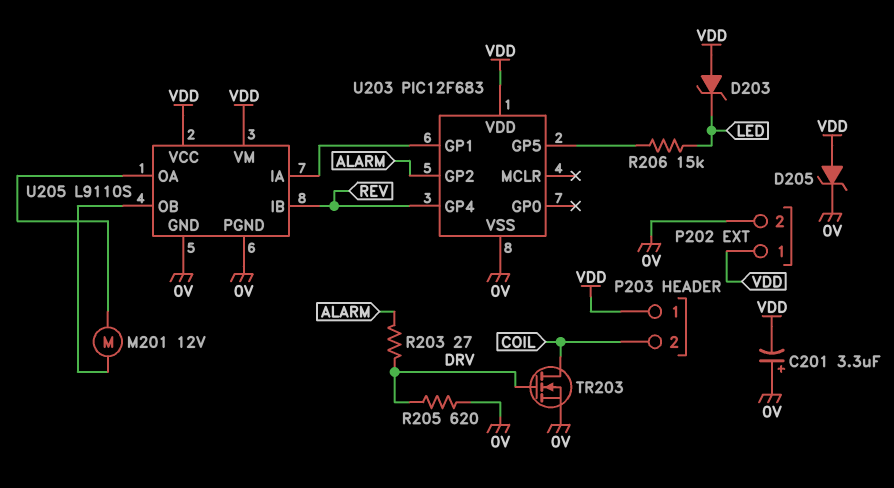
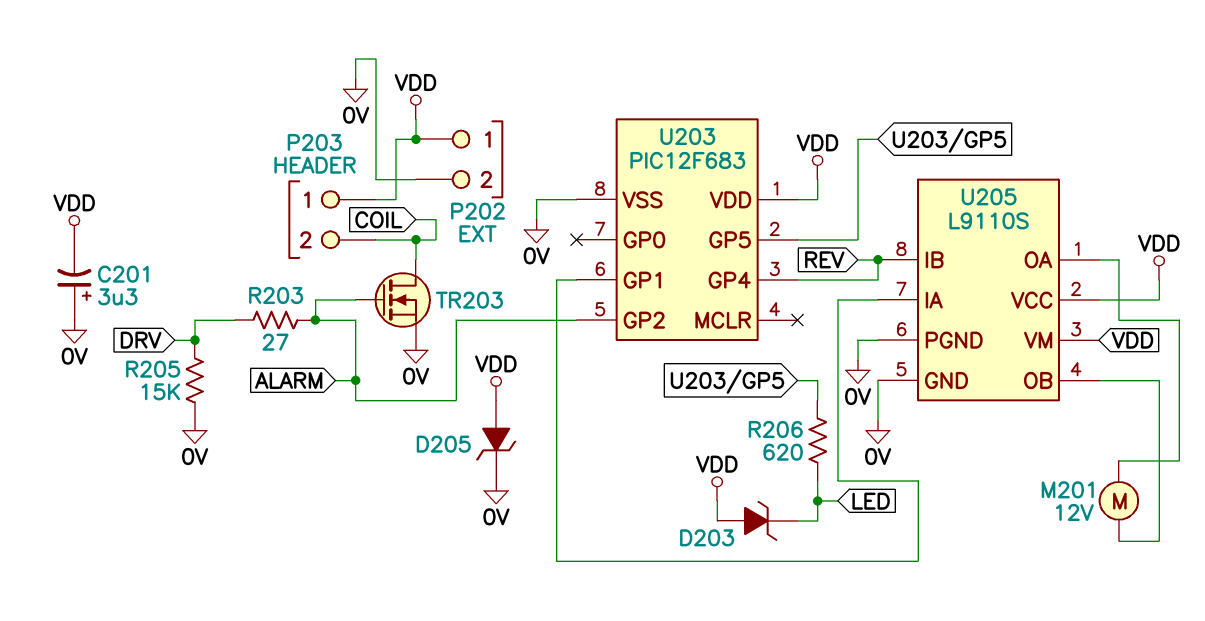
R205: 620 (0V, DRV) -> 15k (0V, DRV)
R206: 15k (LED, U203/GP5) -> 620 (LED, U203/GP5)
TR203: NMOS (G DRV, D COIL, S 0V) -> NMOS (G ALARM, D COIL, S 0V)

